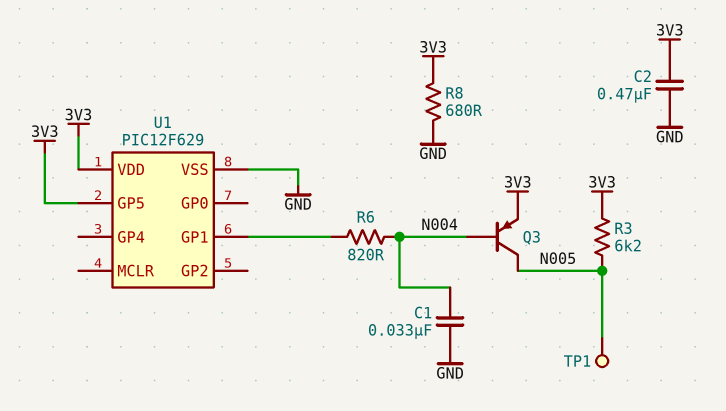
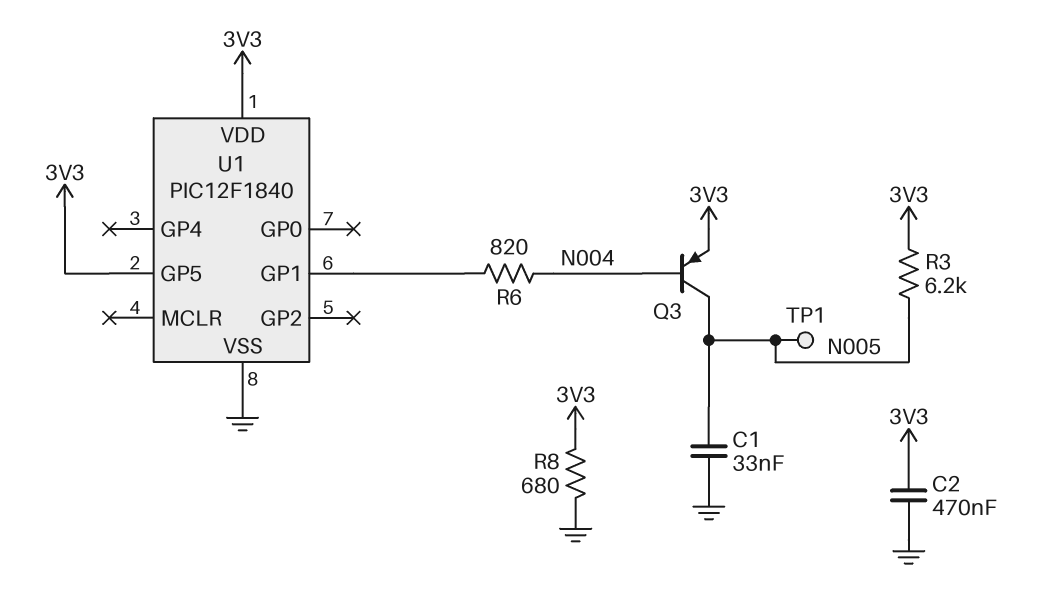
C1: 33nF (GND, N004) -> 33nF (GND, N005)
U1: PIC12F629 -> PIC12F1840

